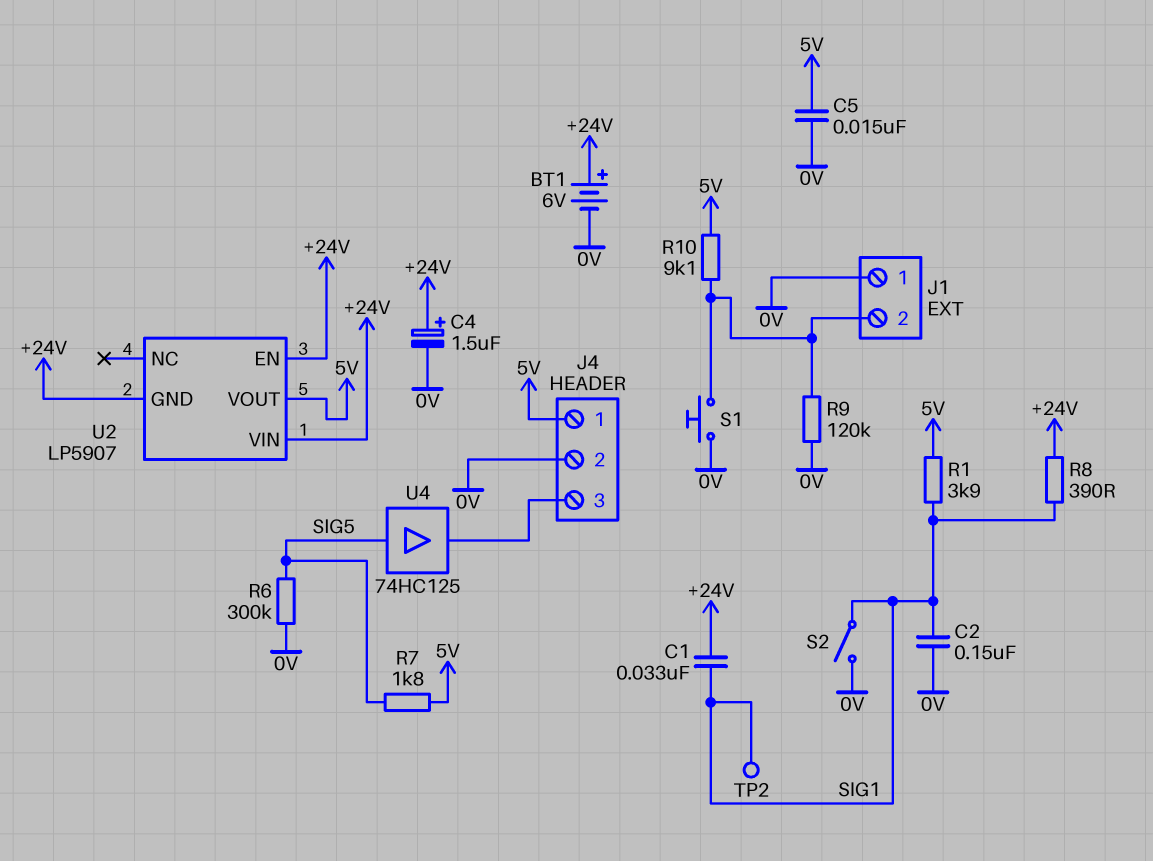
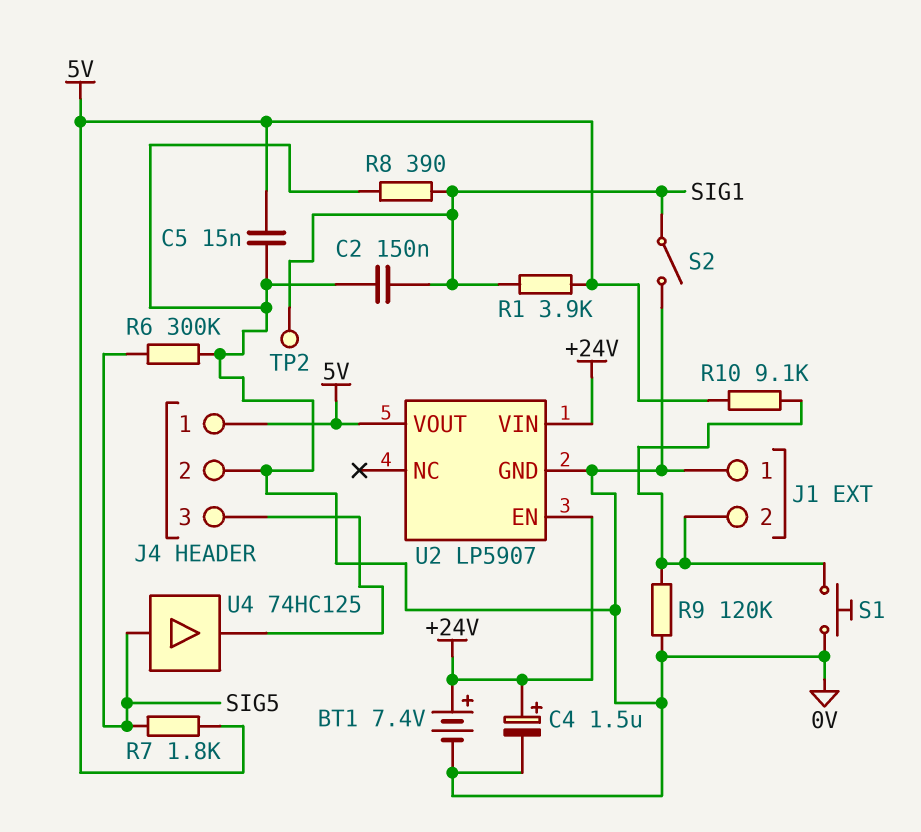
BT1: 6V (plus +24V, minus 0V) -> 7.4V (plus +24V, minus 0V)
C1: 33nF (+24V, SIG1) -> none
R8: 390 (+24V, SIG1) -> 390 (0V, SIG1)
U2 pin GND: +24V -> 0V

